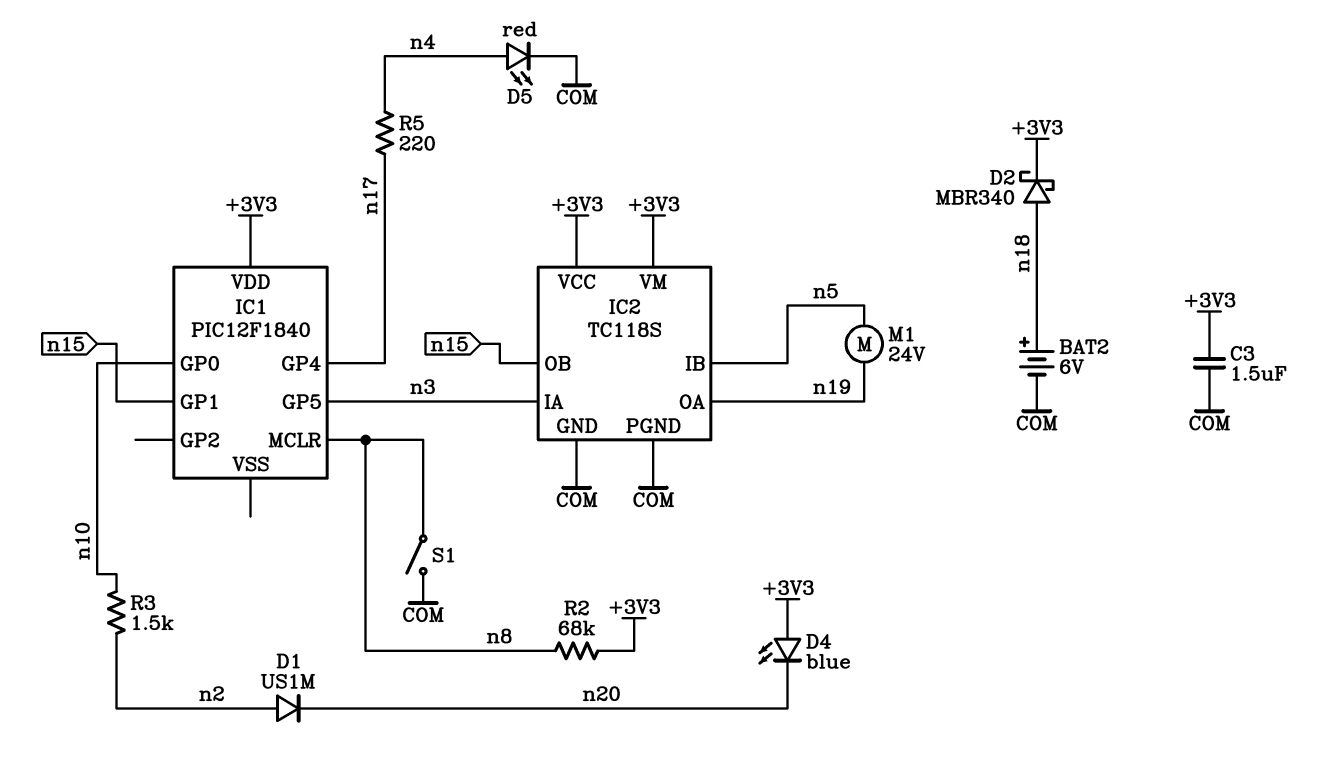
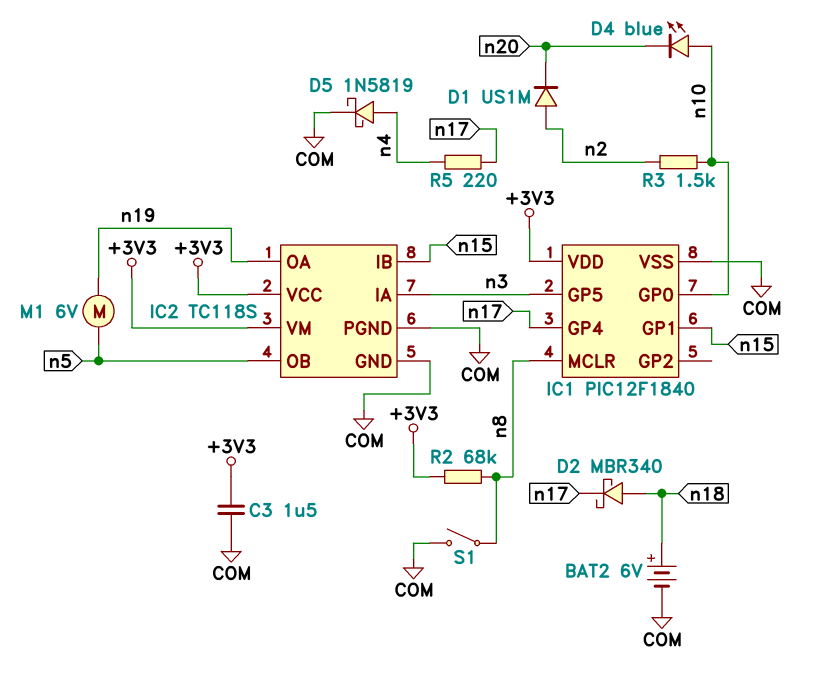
D2: schottky MBR340 (A n18, K +3V3) -> schottky MBR340 (A n18, K n17)
D4: LED blue (A +3V3, K n20) -> LED blue (A n10, K n20)
D5: LED red (A n4, K COM) -> schottky 1N5819 (A n4, K COM)
IC1 pin VSS: none -> COM
IC2 pin IB: n5 -> n15
IC2 pin OB: n15 -> n5
M1: motor 24V (n5, n19) -> motor 6V (n5, n19)

